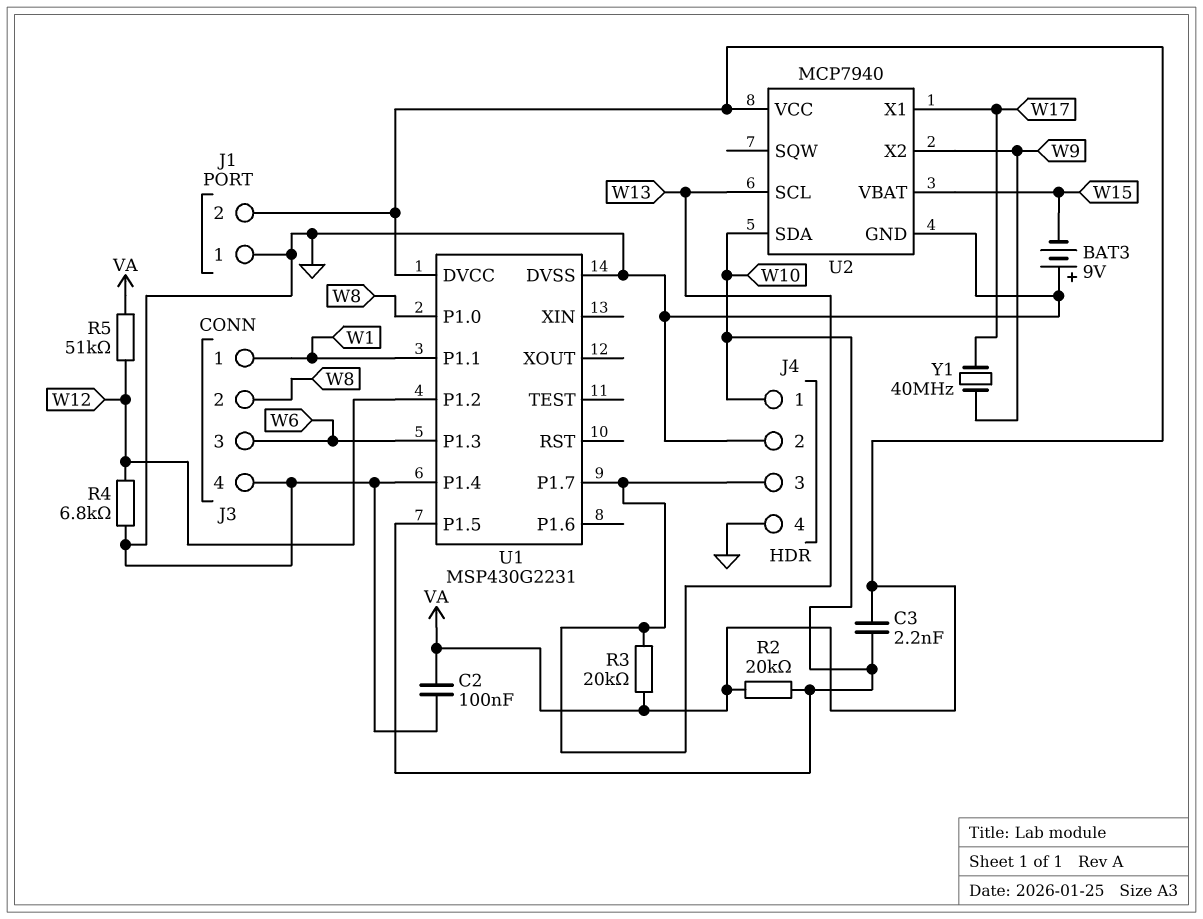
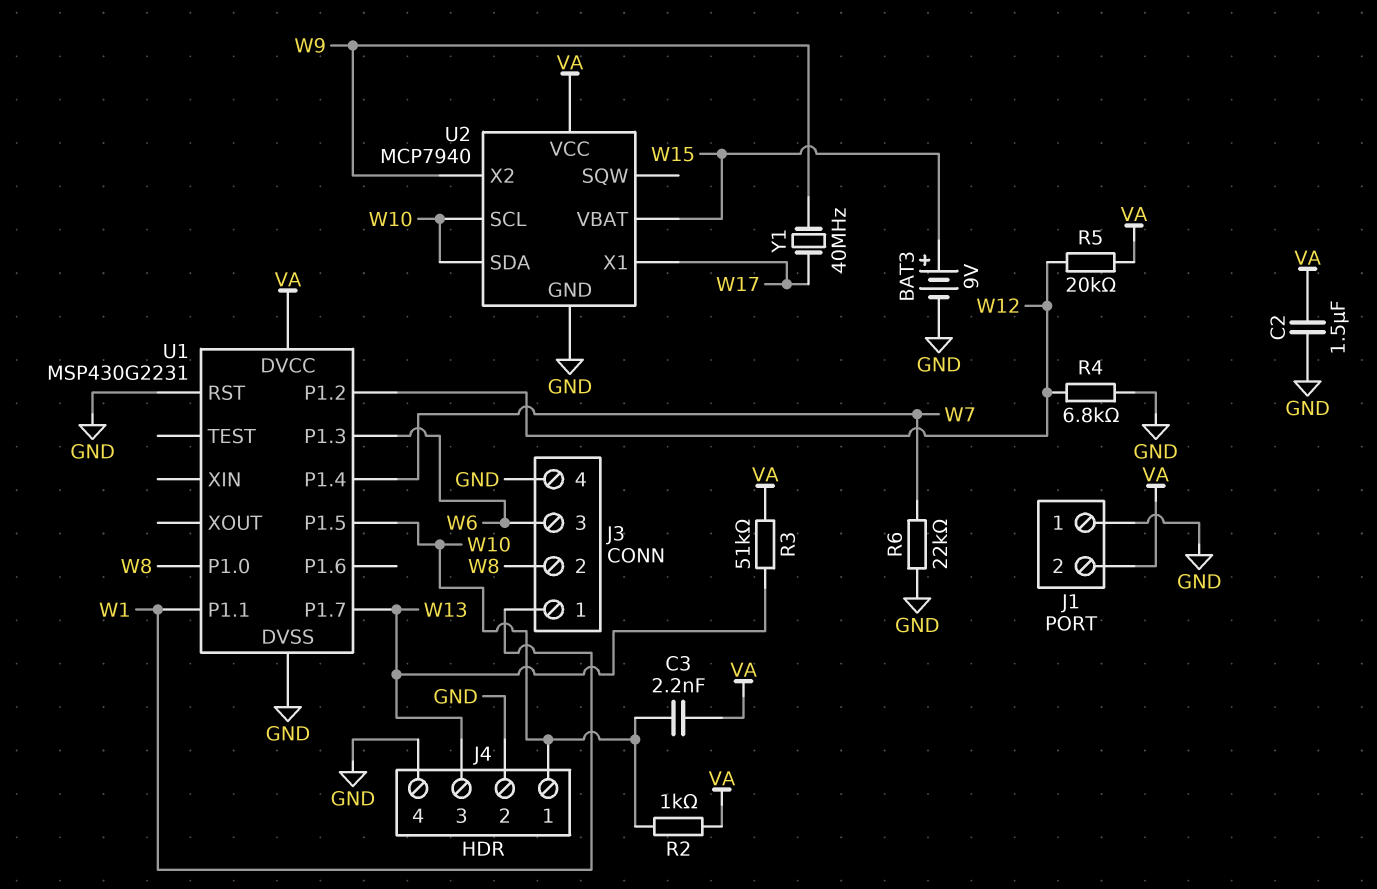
BAT3: 9V (plus GND, minus W15) -> 9V (plus W15, minus GND)
C2: 100nF (GND, VA) -> 1.5uF (GND, VA)
R2: 20k (VA, W10) -> 1k (VA, W10)
R3: 20k (VA, W13) -> 51k (VA, W13)
R5: 51k (VA, W12) -> 20k (VA, W12)
R6: none -> 22k (GND, W7)
U1 pin P1.4: GND -> W7
U1 pin RST: none -> GND
U2 pin SCL: W13 -> W10

